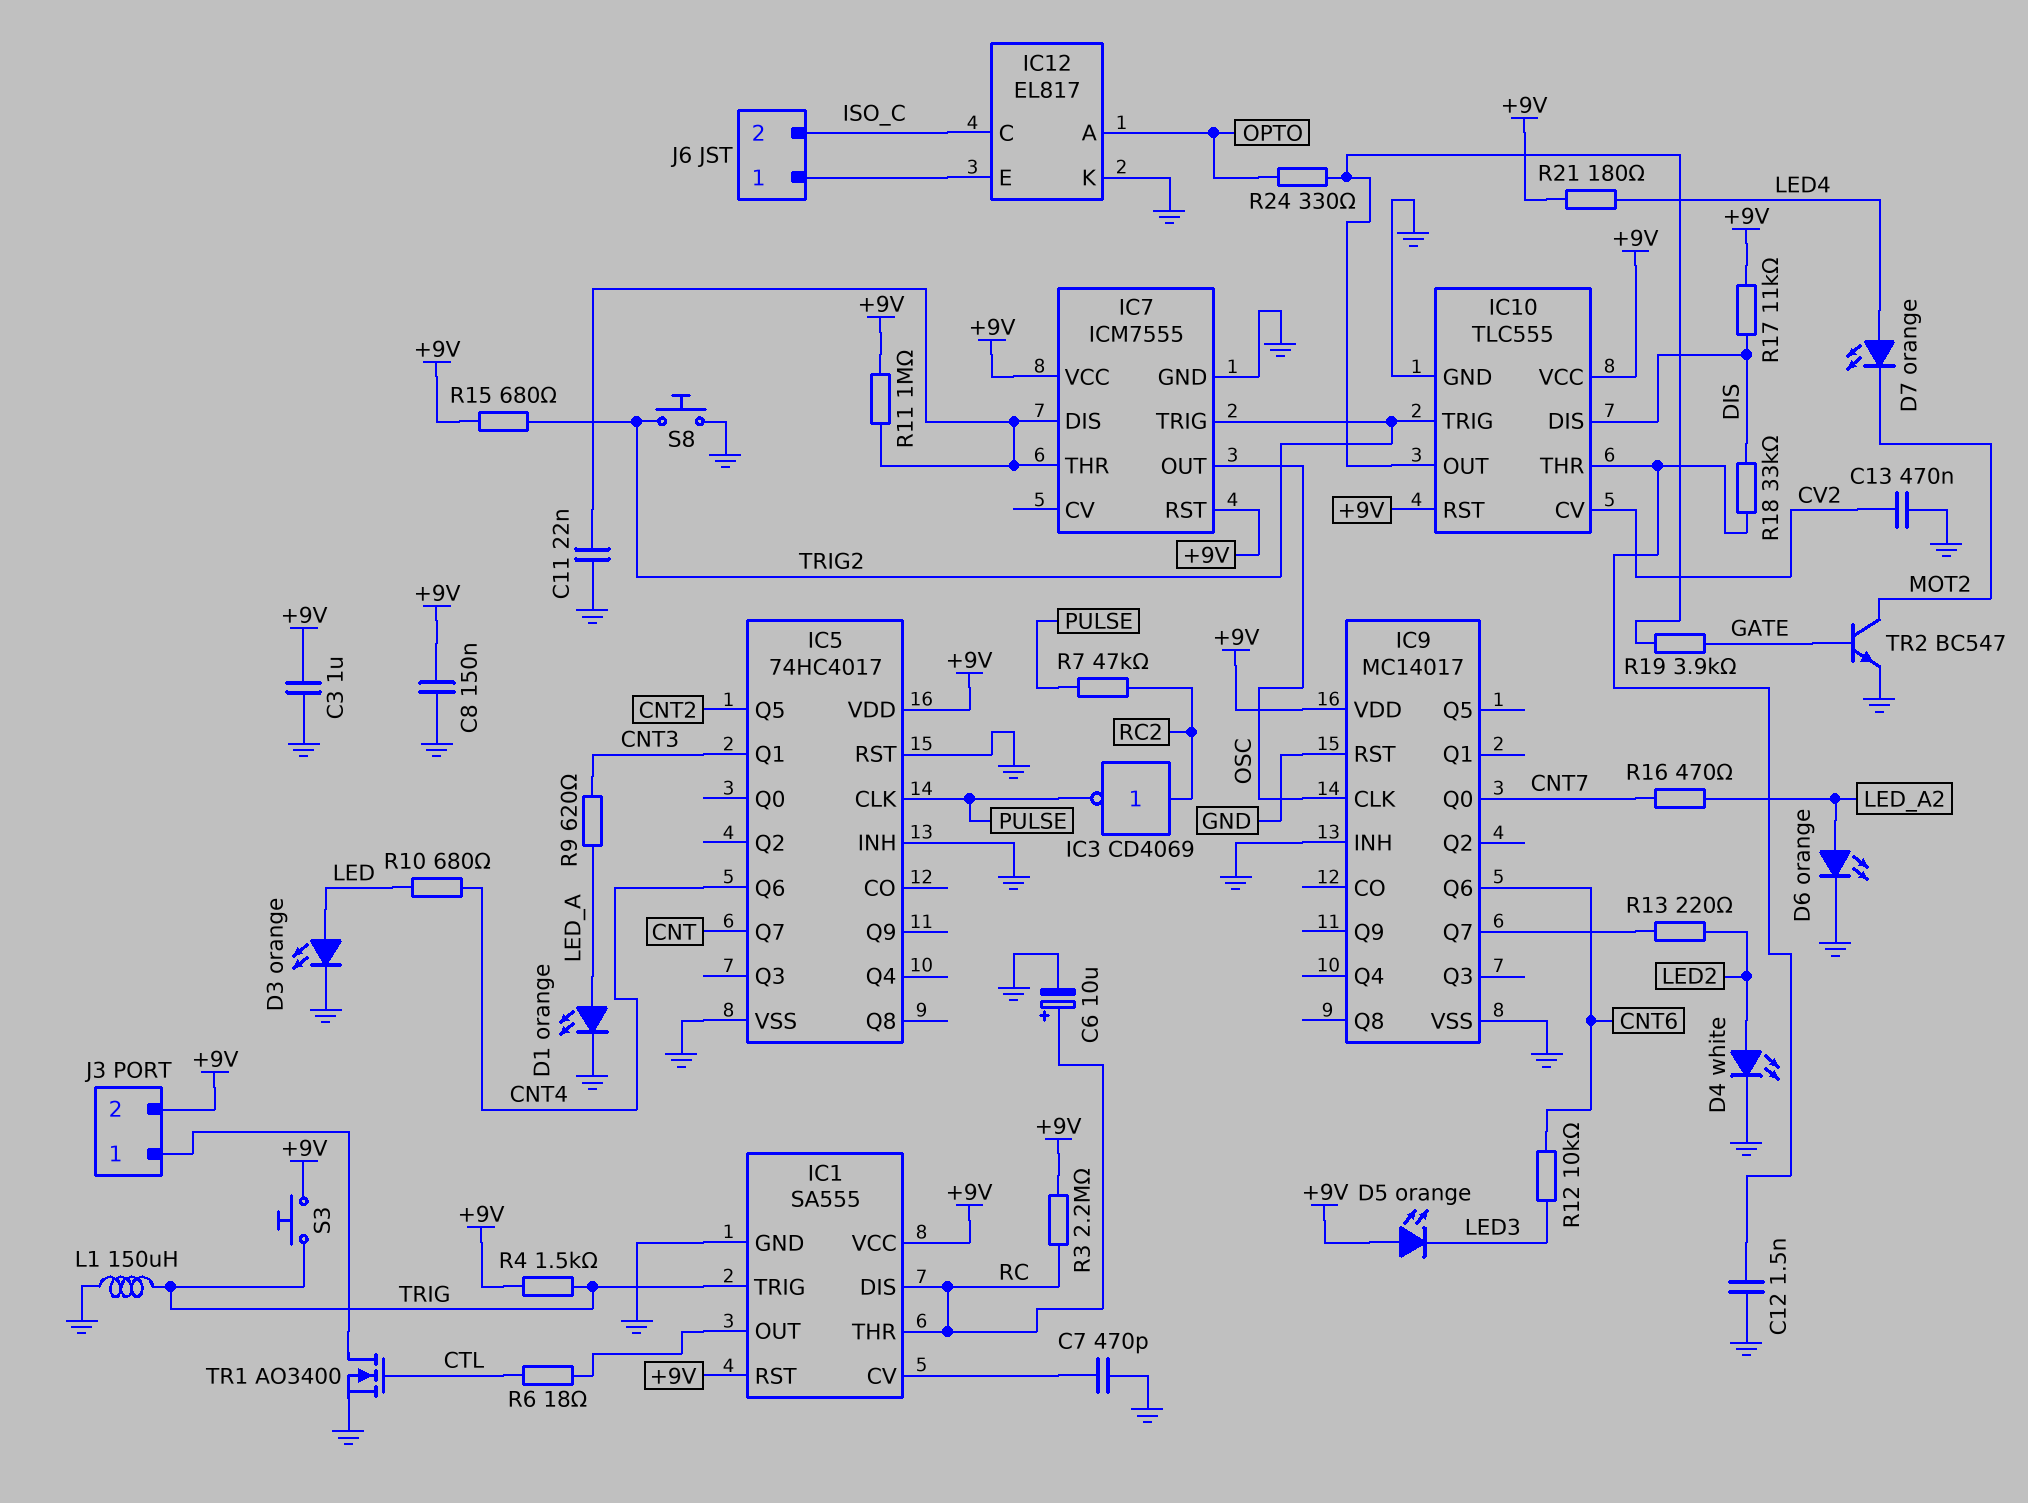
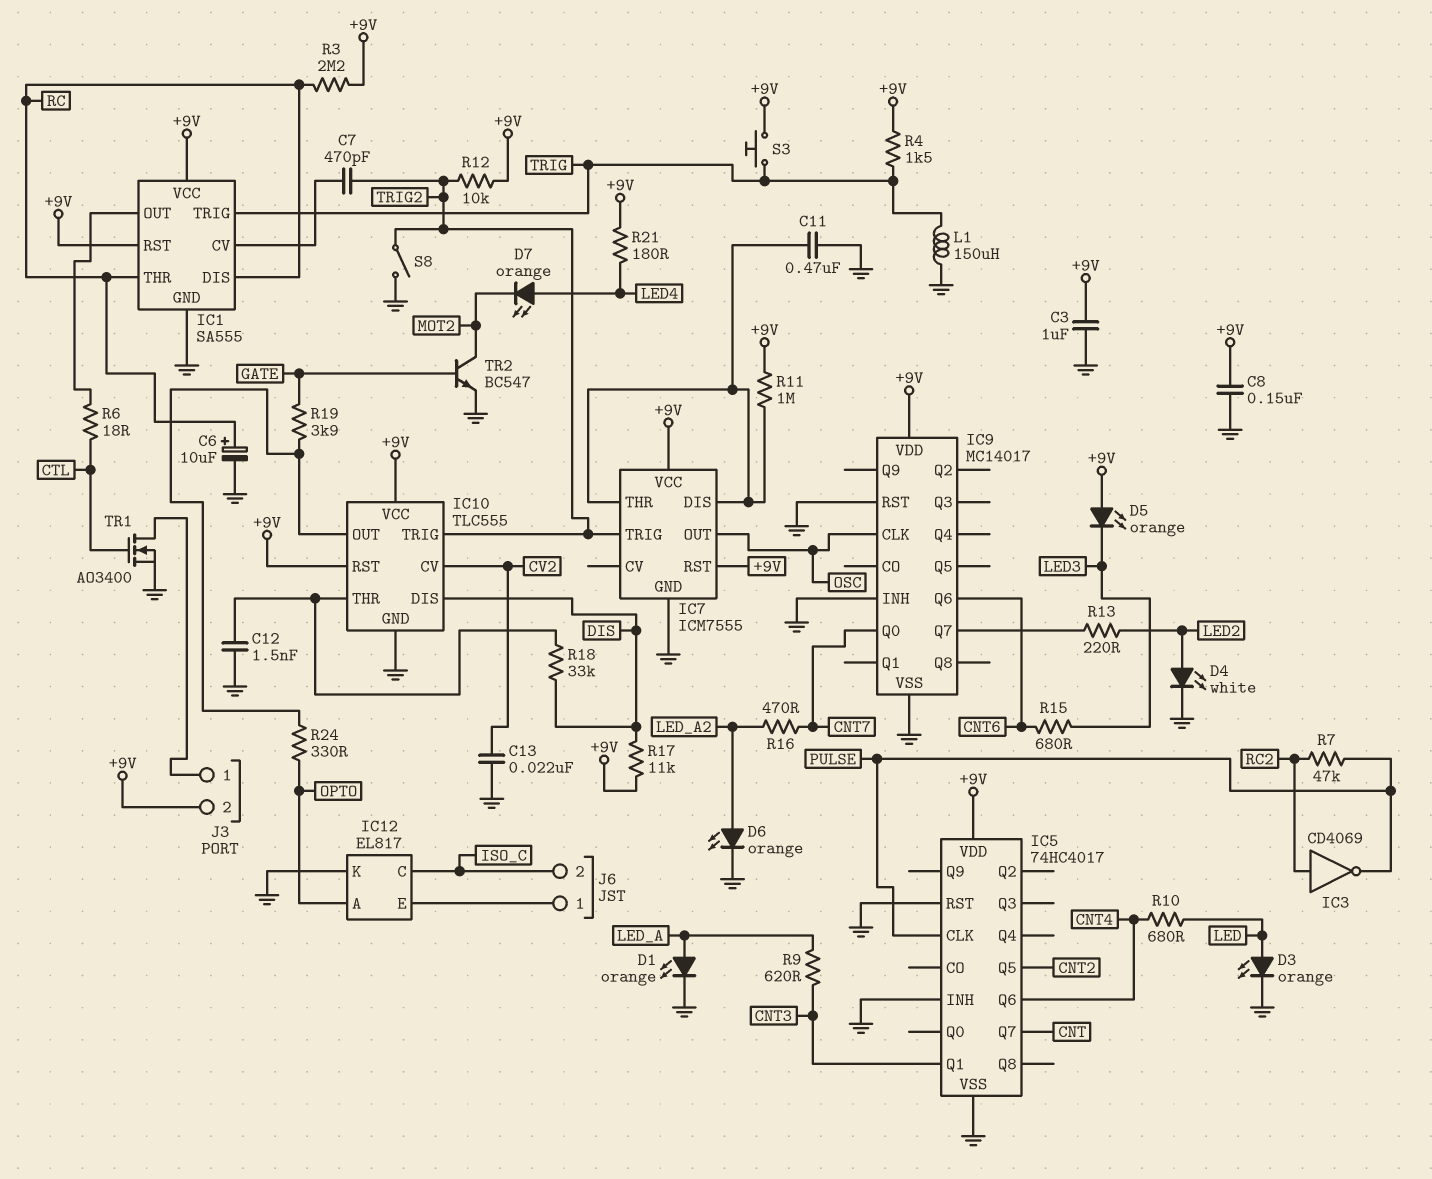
C7: 470pF (GND, IC1/CV) -> 470pF (IC1/CV, TRIG2)
C11: 22nF (GND, IC7/DIS) -> 470nF (GND, IC7/DIS)
C13: 470nF (CV2, GND) -> 22nF (CV2, GND)
R12: 10k (CNT6, LED3) -> 10k (+9V, TRIG2)
R15: 680 (+9V, TRIG2) -> 680 (CNT6, LED3)
S8: button (GND, TRIG2) -> switch (GND, TRIG2)

